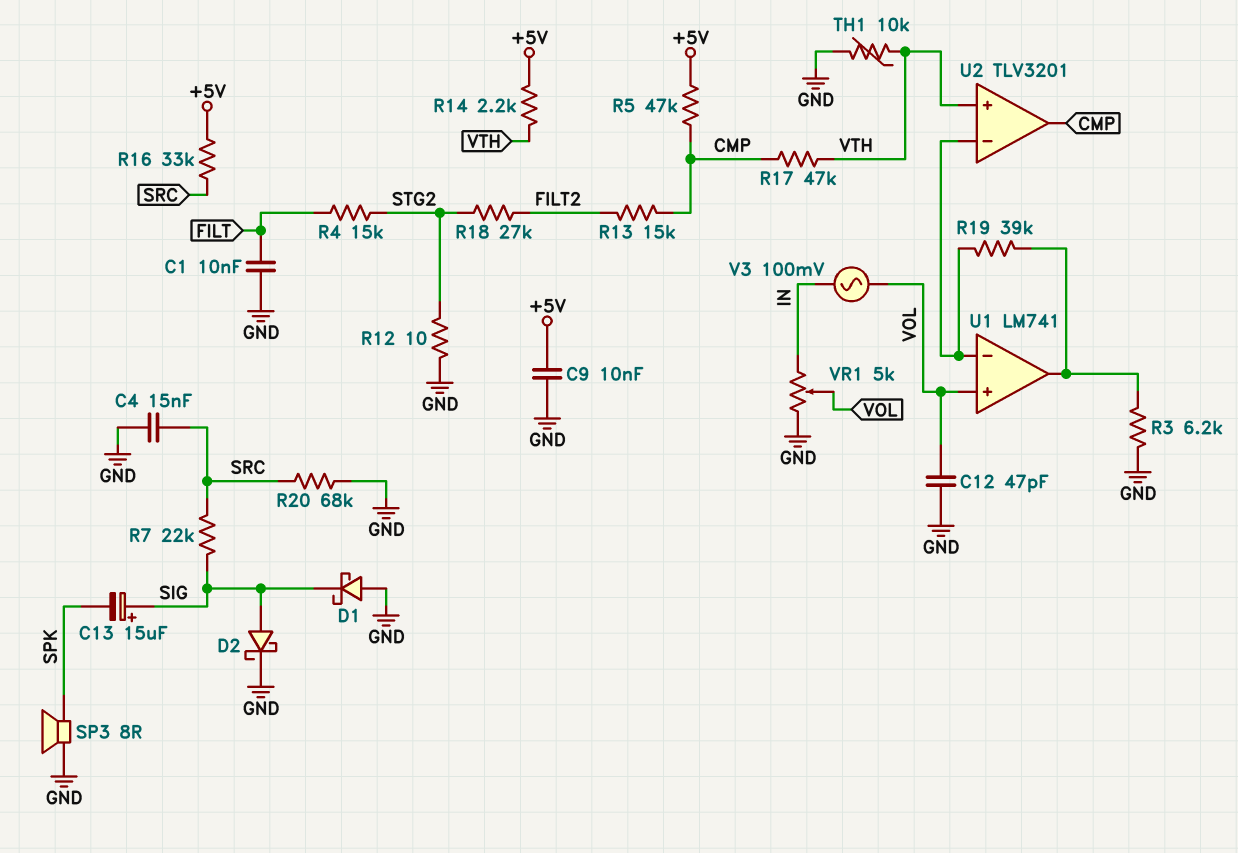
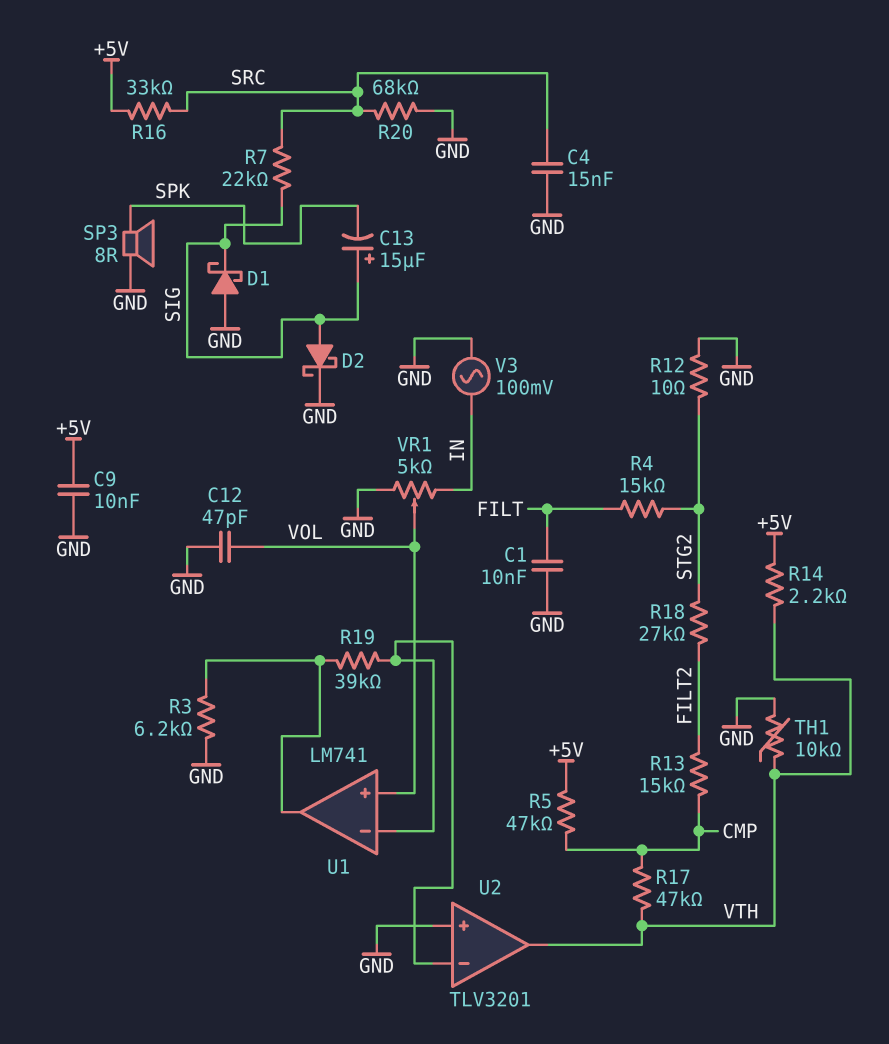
U2 pin in+: VTH -> GND
U2 pin out: CMP -> VTH
V3: AC 100mV (IN, VOL) -> AC 100mV (GND, IN)

